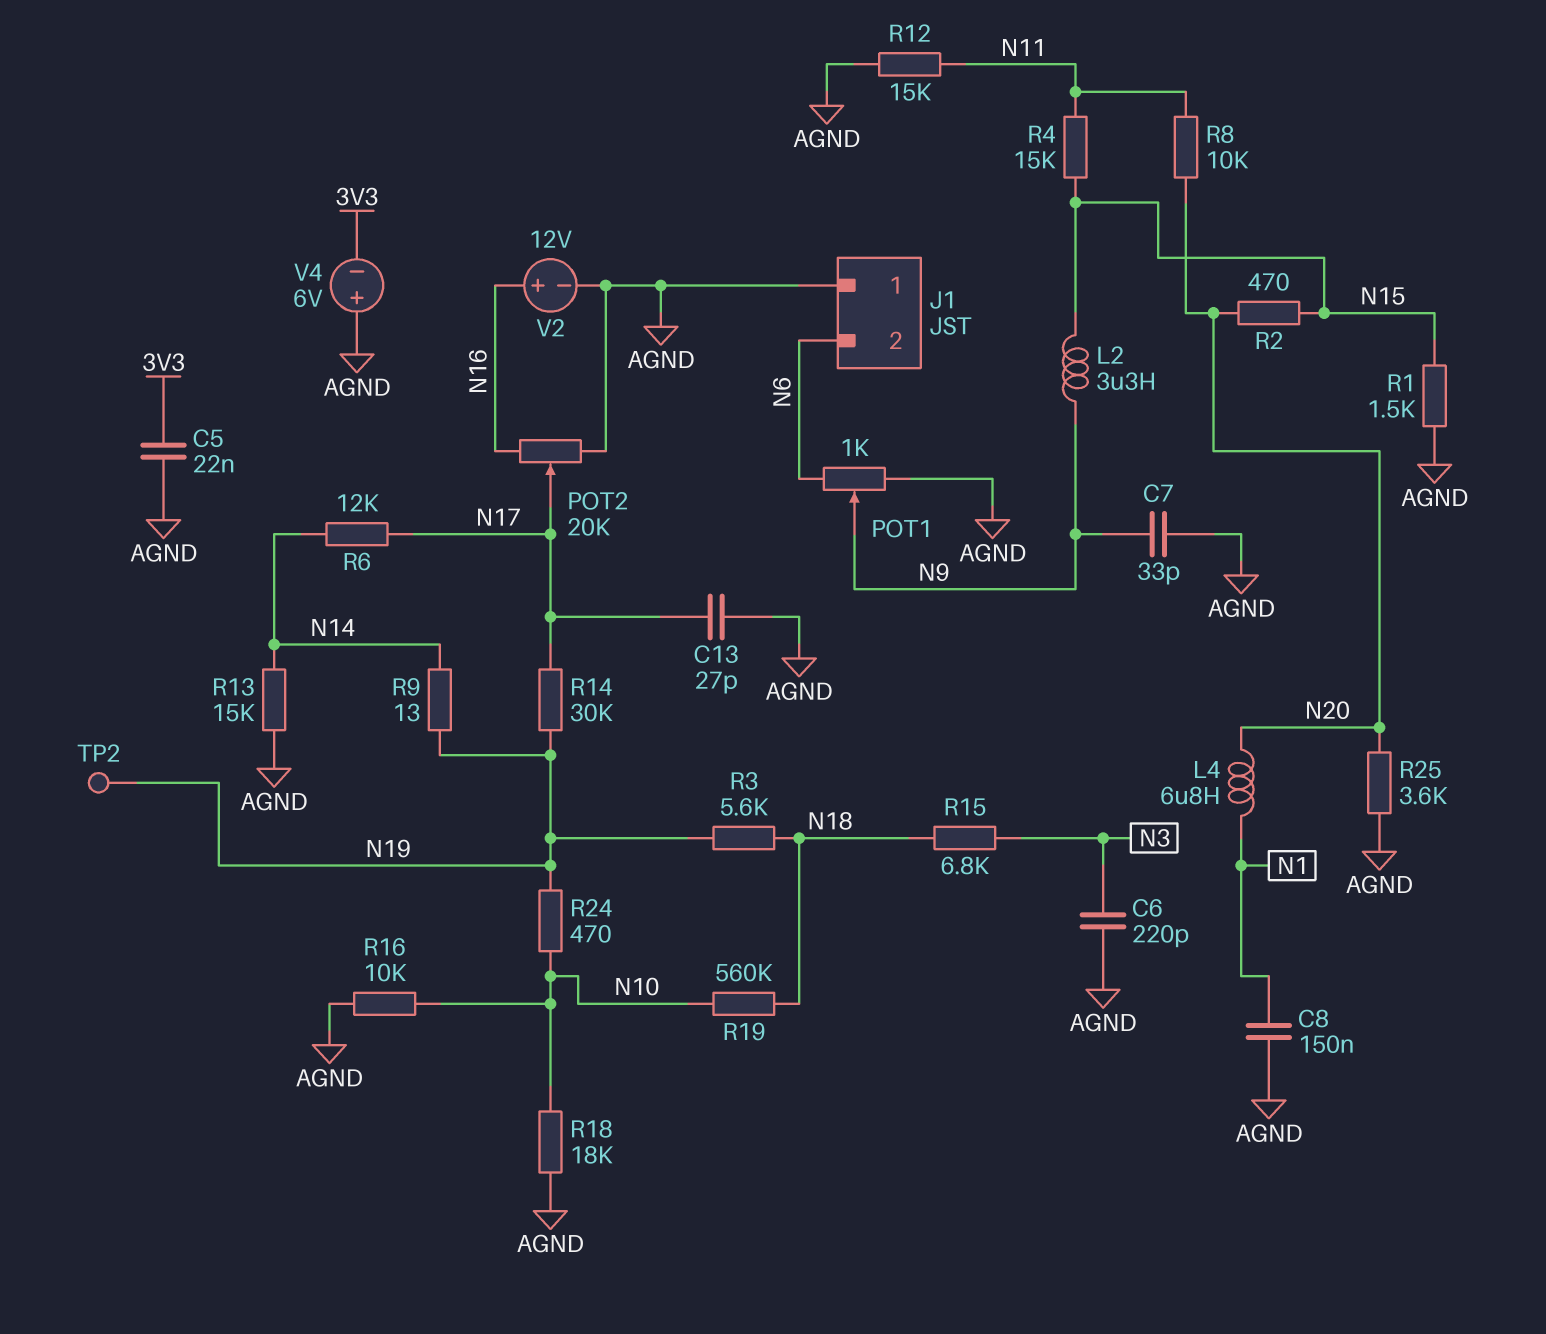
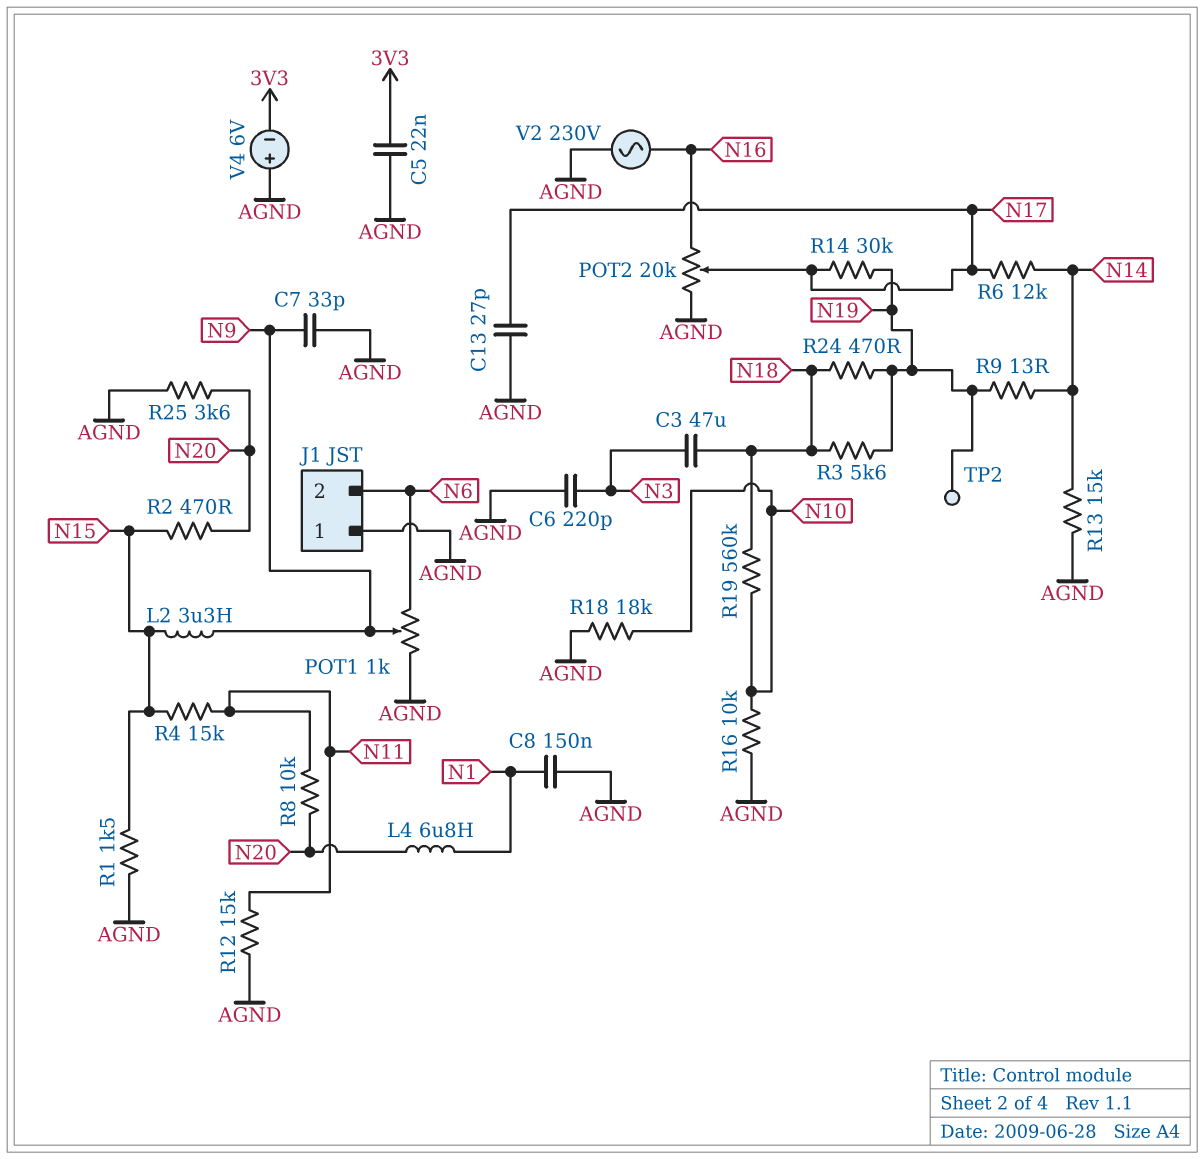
C3: none -> 47uF (N3, N18)
R15: 6.8k (N3, N18) -> none
R24: 470 (N10, N19) -> 470 (N18, N19)
V2: 12V (plus N16, minus AGND) -> AC 230V (AGND, N16)

